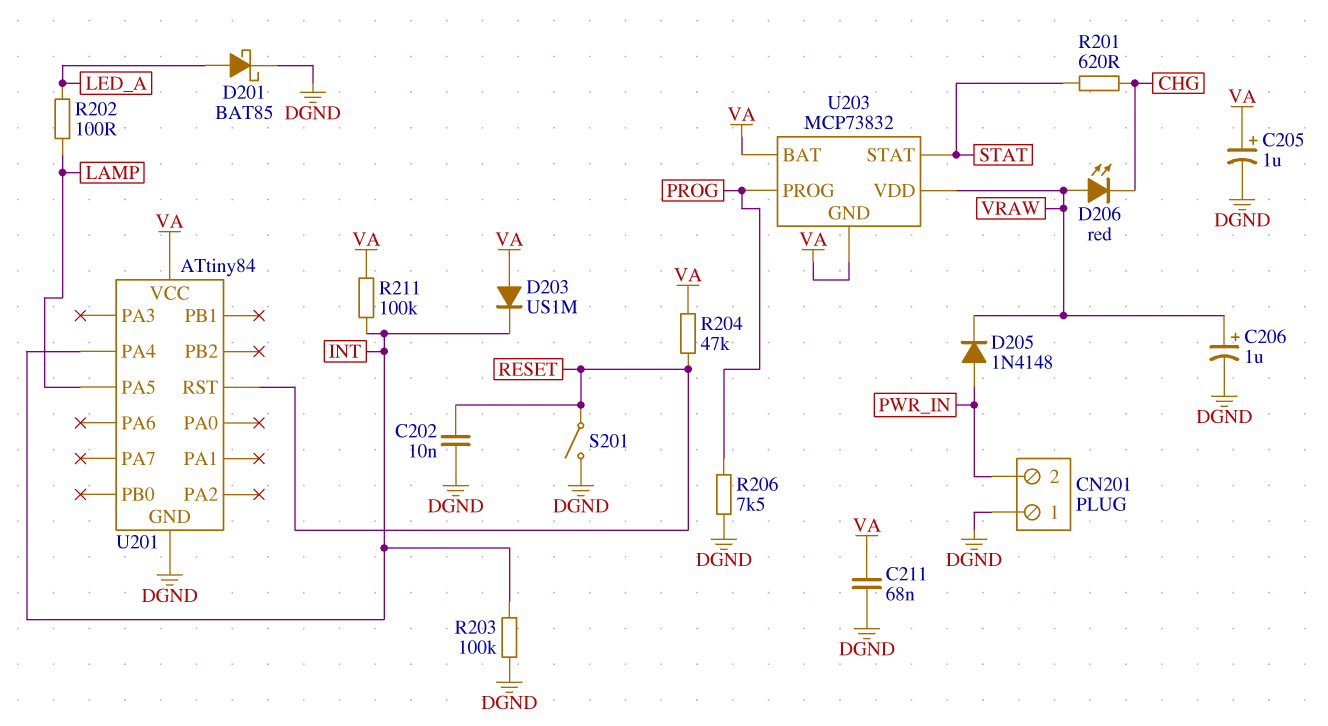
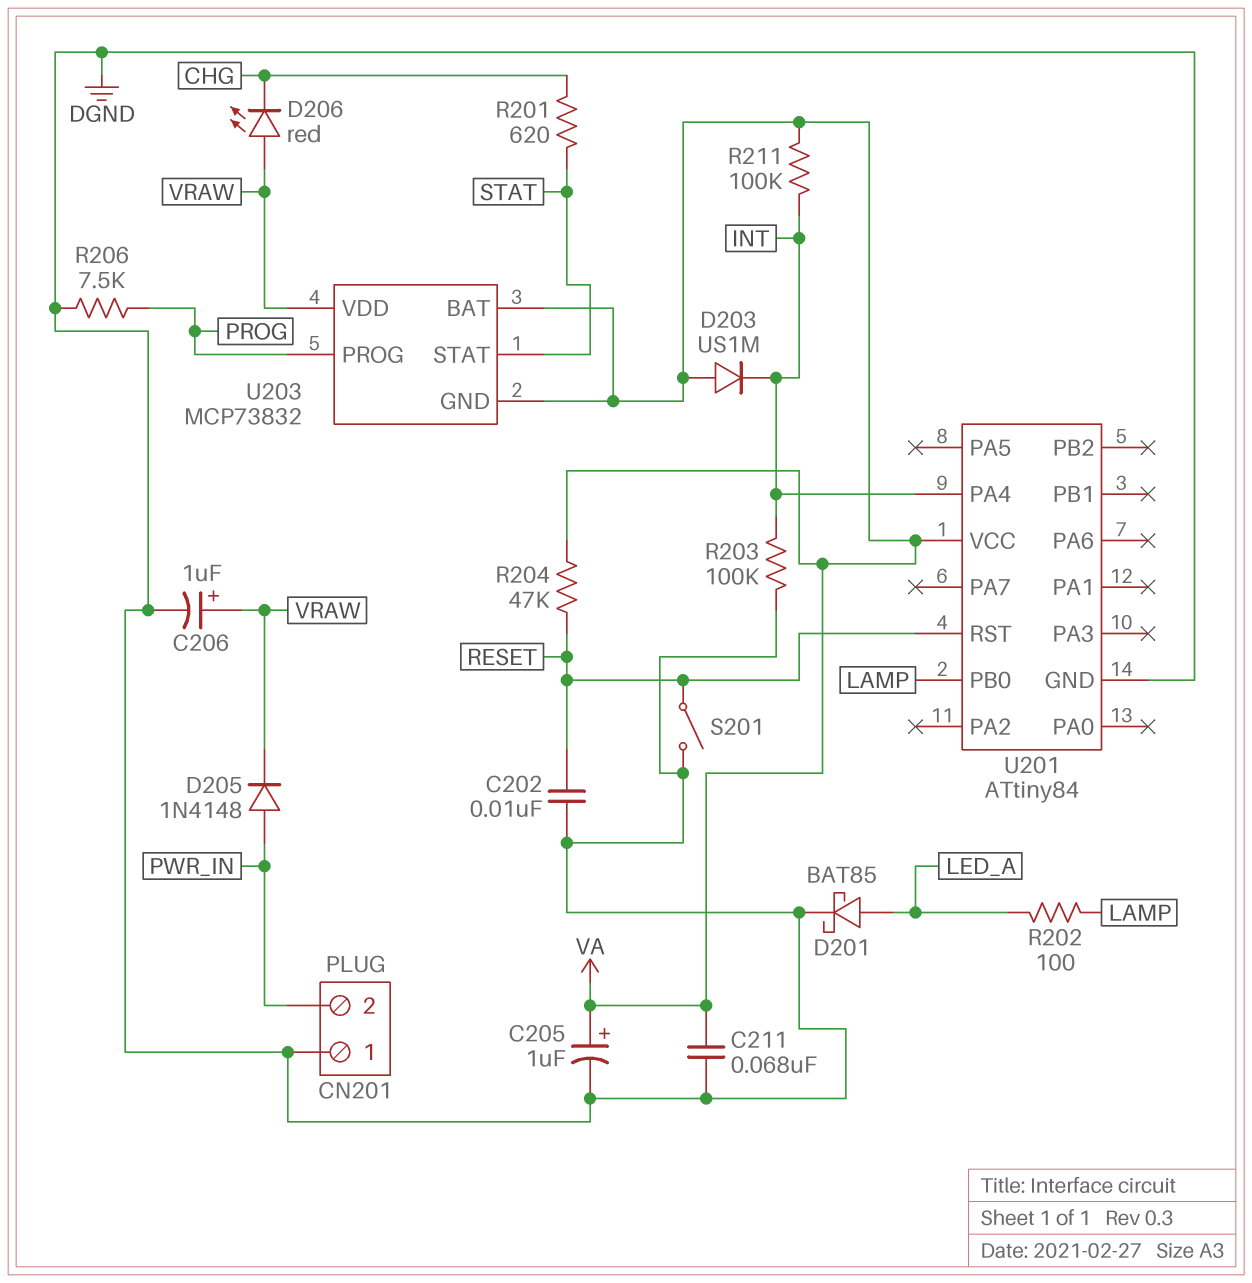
U201 pin PA5: LAMP -> none
U201 pin PB0: none -> LAMP

